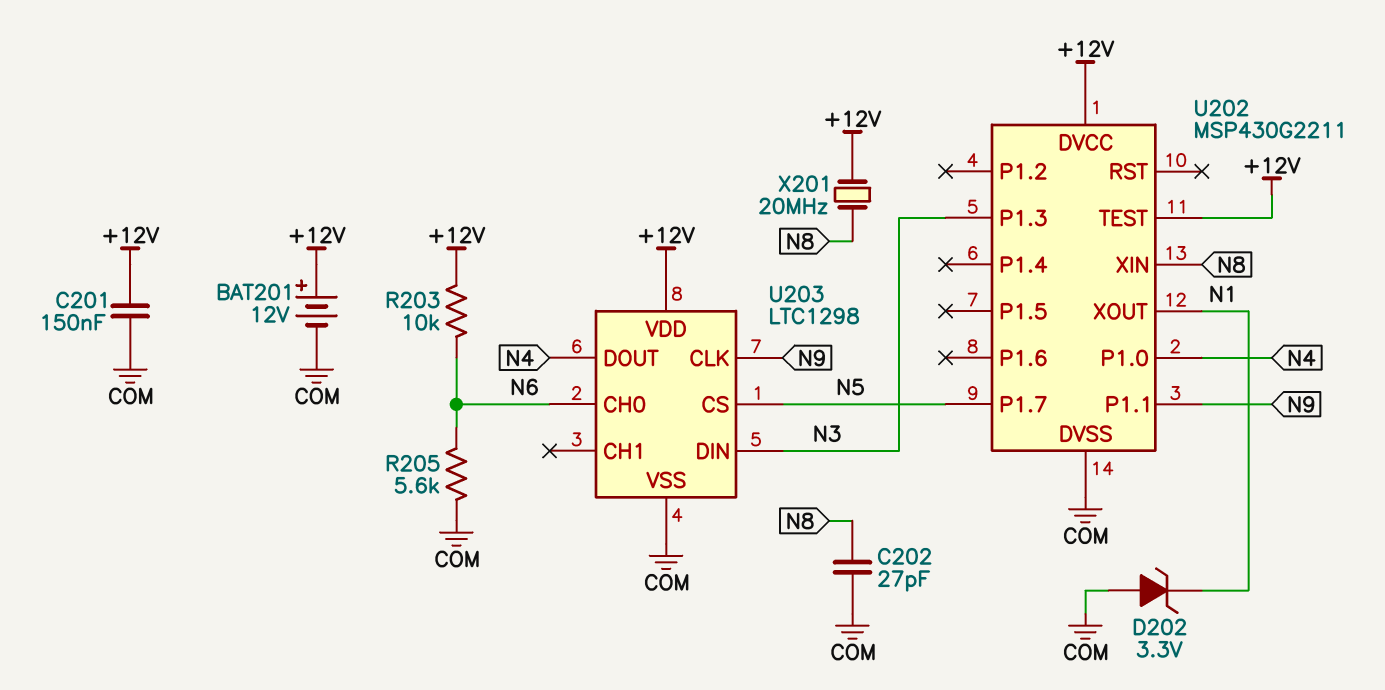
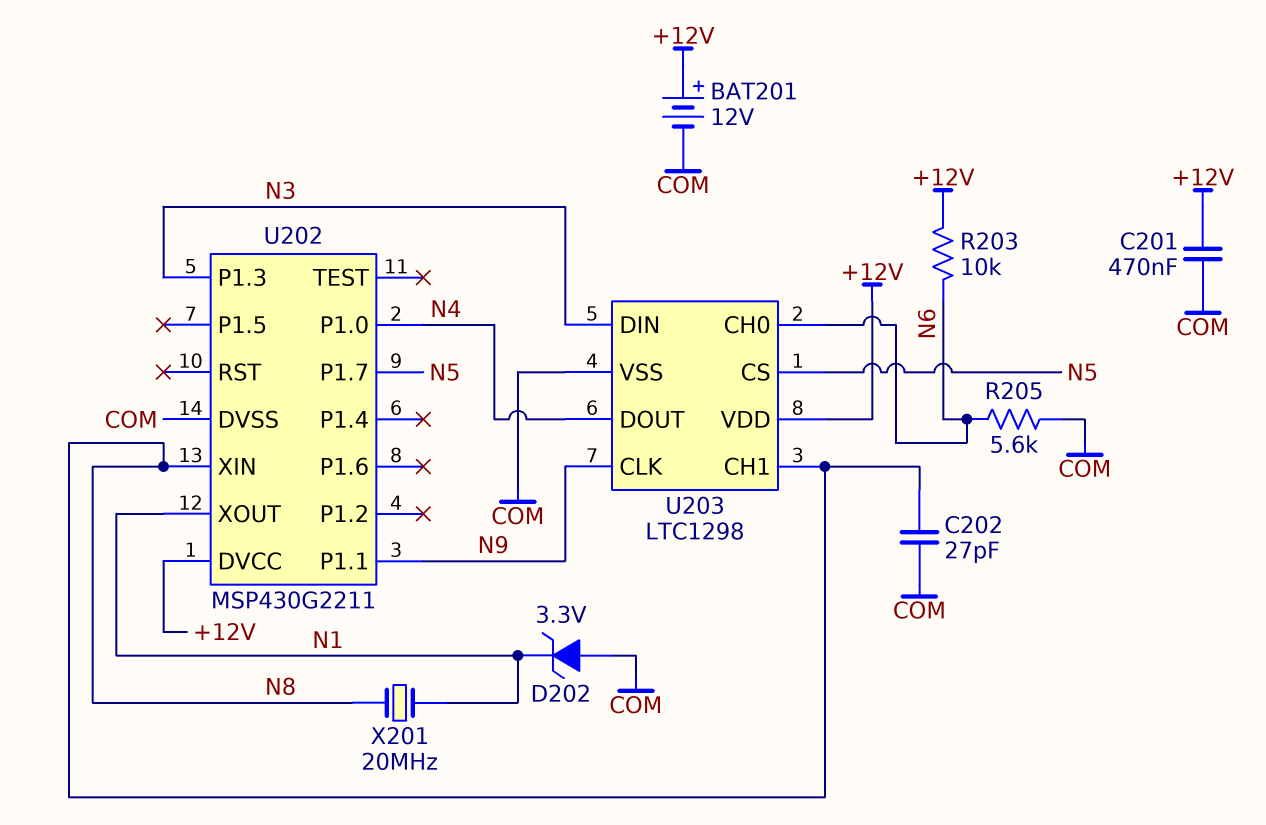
C201: 150nF (+12V, COM) -> 470nF (+12V, COM)
U202 pin TEST: +12V -> none
U203 pin CH1: none -> N8
X201: 20MHz (+12V, N8) -> 20MHz (N1, N8)

